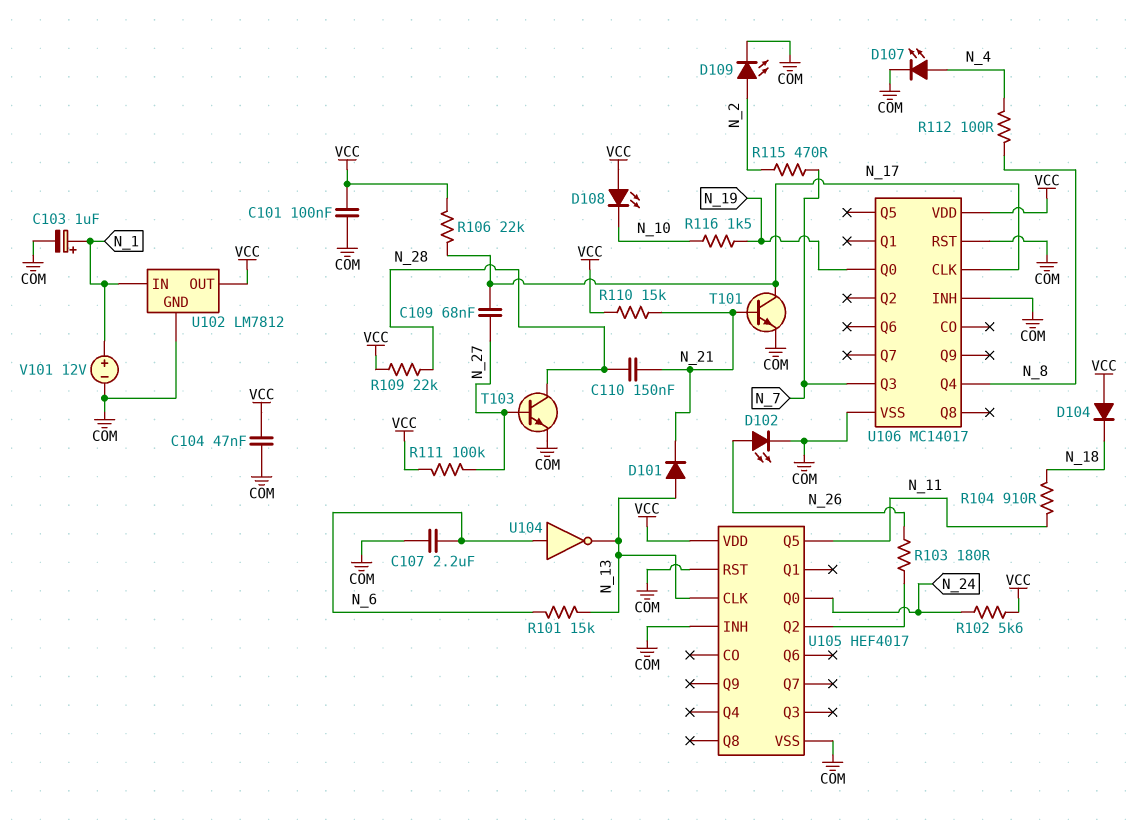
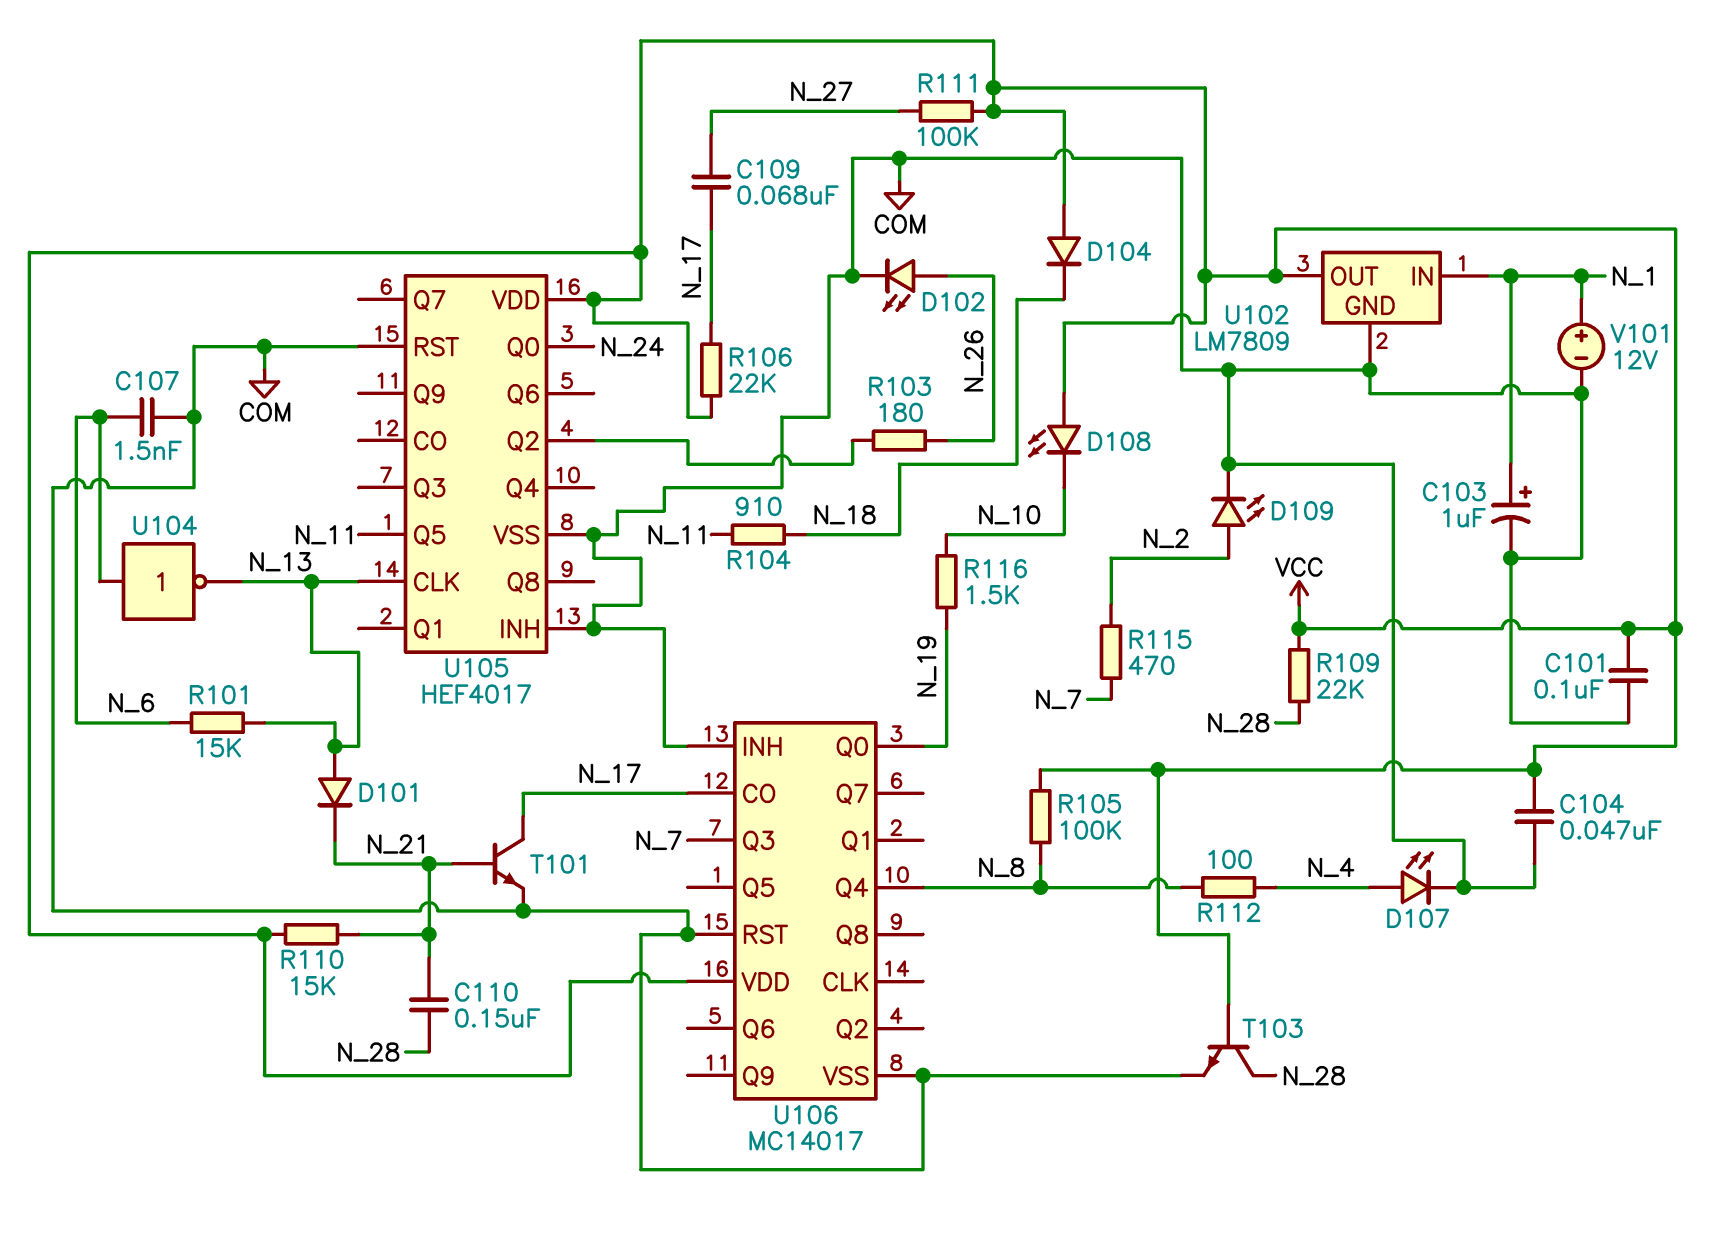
C107: 2.2uF (COM, N_6) -> 1.5nF (COM, N_6)
R102: 5.6k (N_24, VCC) -> none
R105: none -> 100k (N_8, VCC)
T103: NPN (B N_27, C N_28, E COM) -> NPN (B VCC, C N_28, E COM)
U102: LM7812 -> LM7809
U106 pin CLK: N_17 -> none
U106 pin CO: none -> N_17

